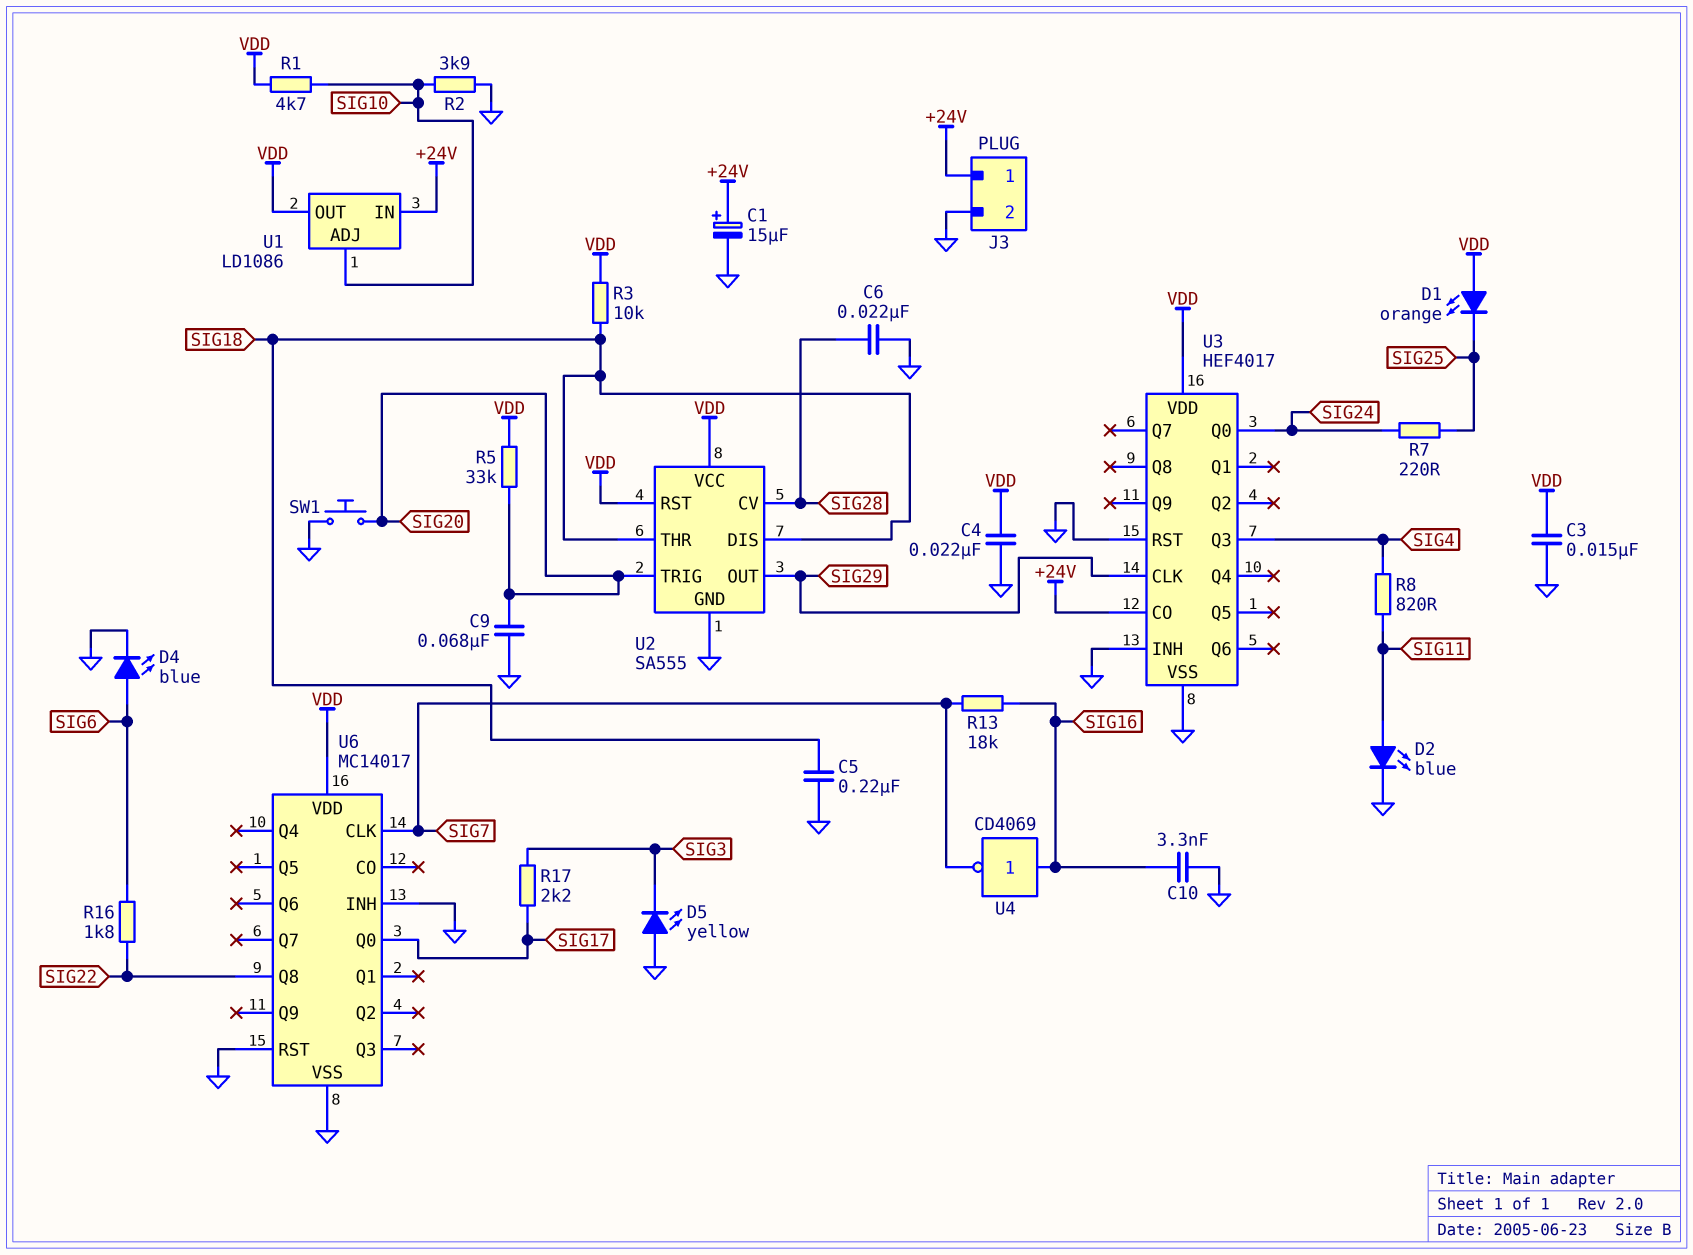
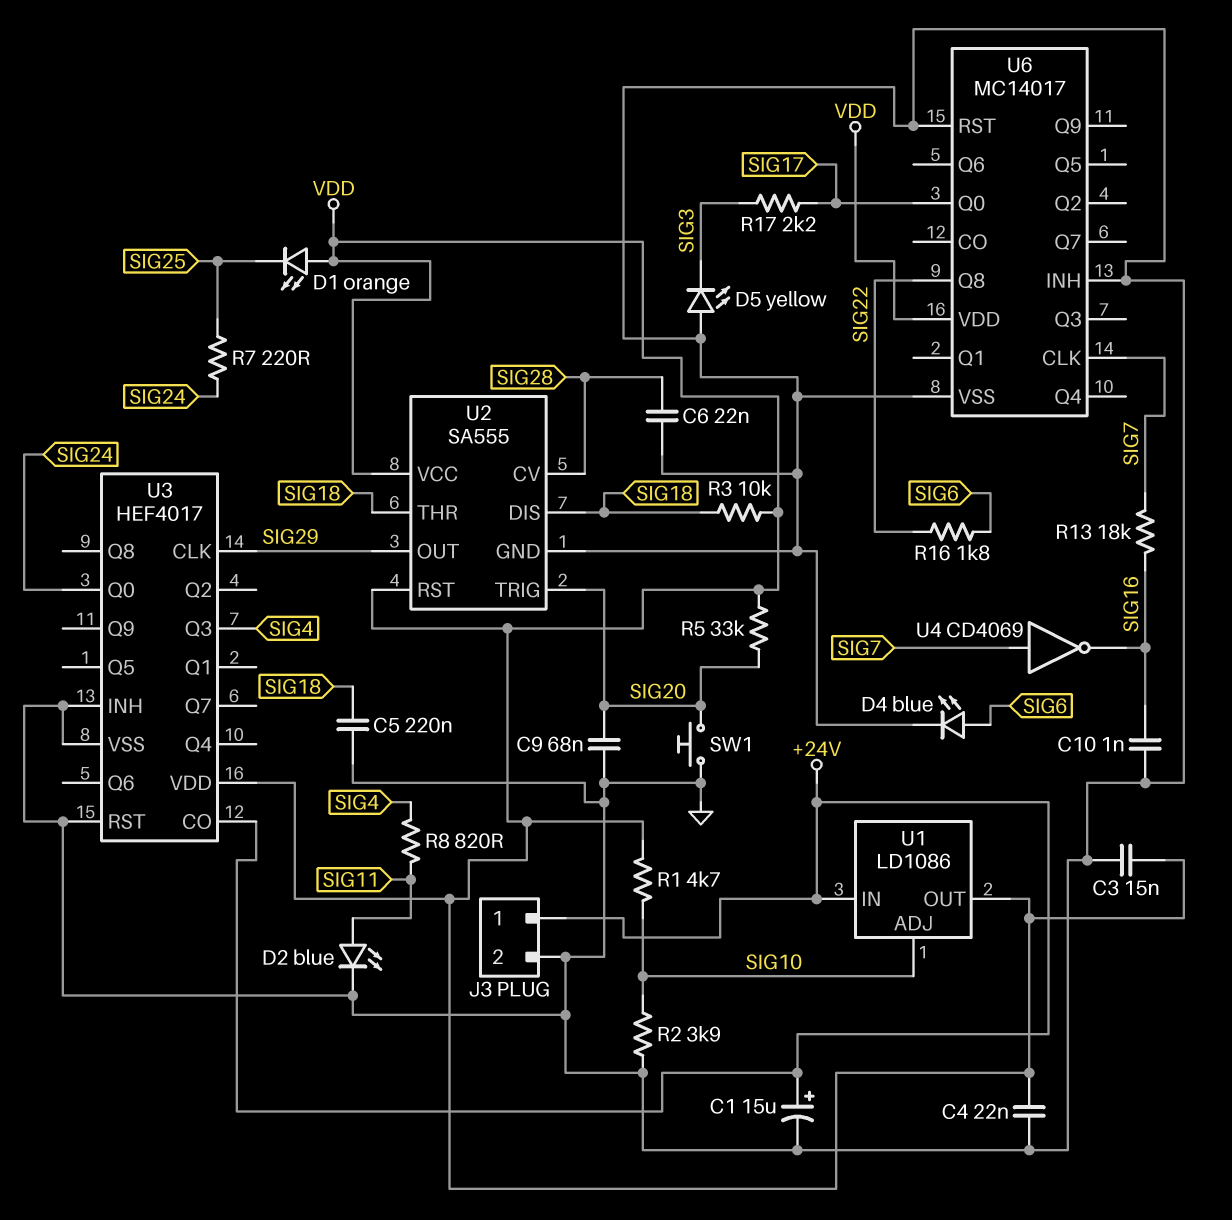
C10: 3.3nF (GND, SIG16) -> 1nF (GND, SIG16)
U4: NOT CD4069 (in SIG16, out SIG7) -> NOT CD4069 (in SIG7, out SIG16)

